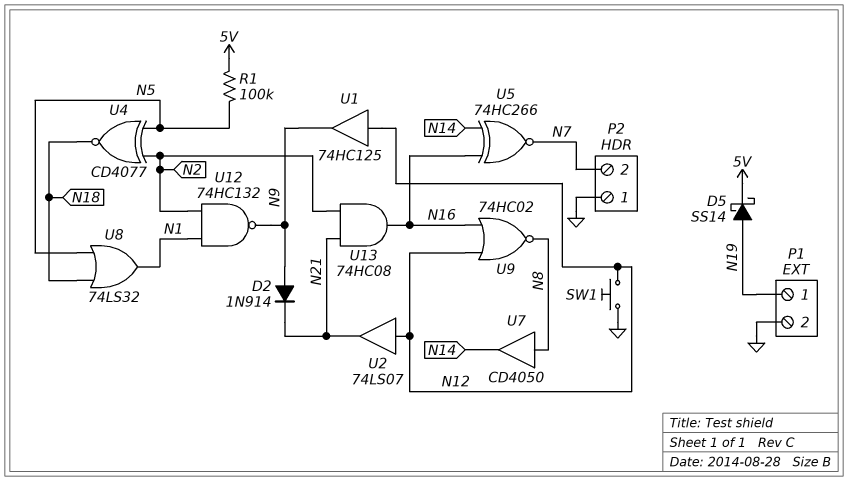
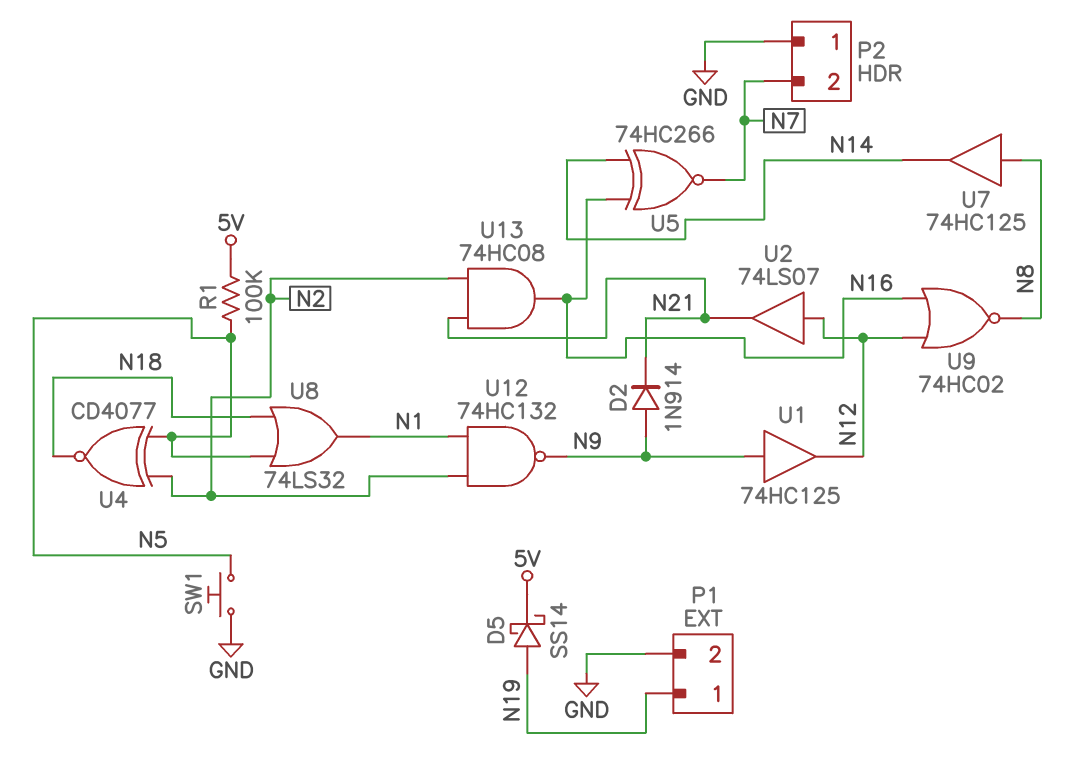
SW1: button (GND, N12) -> button (GND, N5)
U1: buffer 74HC125 (in N12, out N9) -> buffer 74HC125 (in N9, out N12)
U7: buffer CD4050 (in N8, out N14) -> buffer 74HC125 (in N8, out N14)

